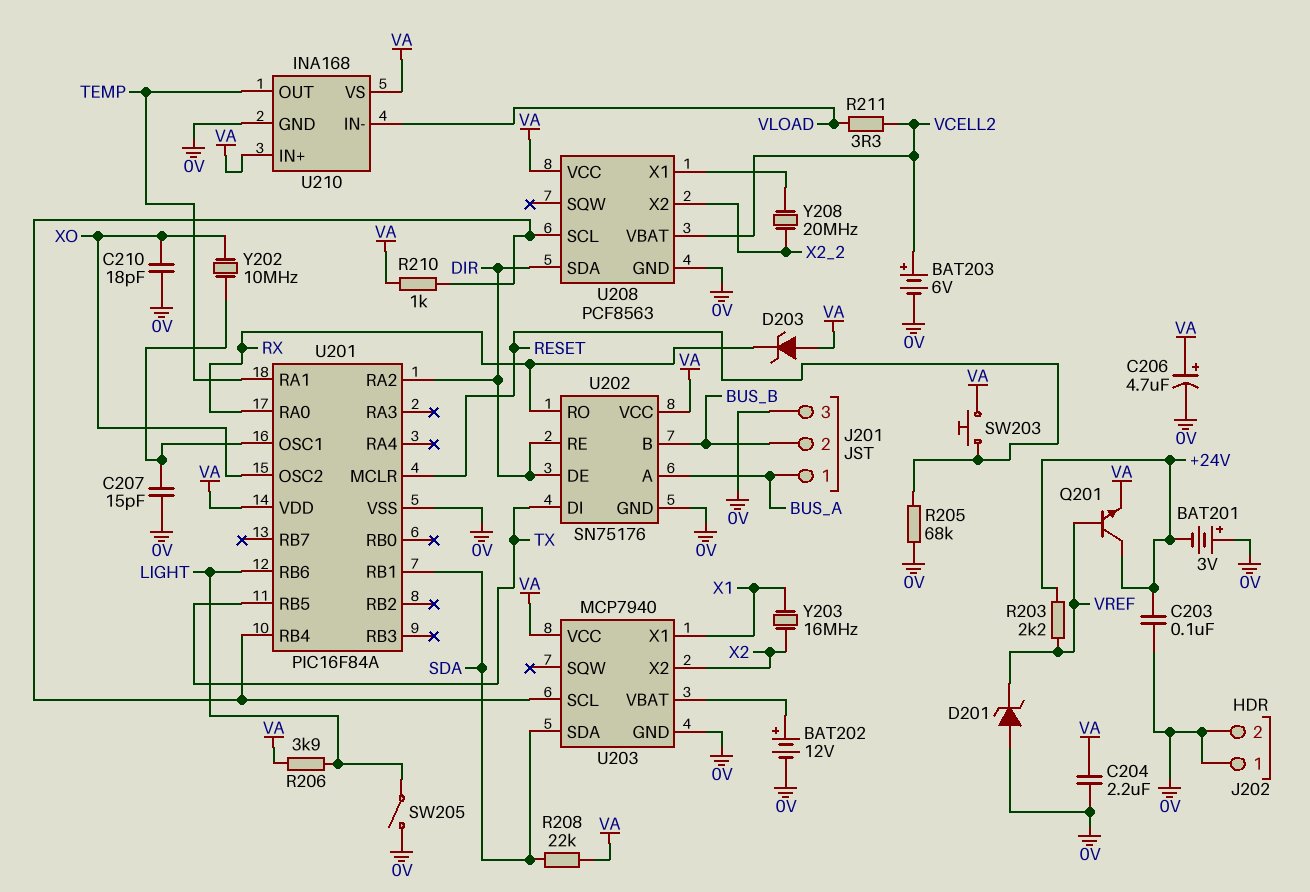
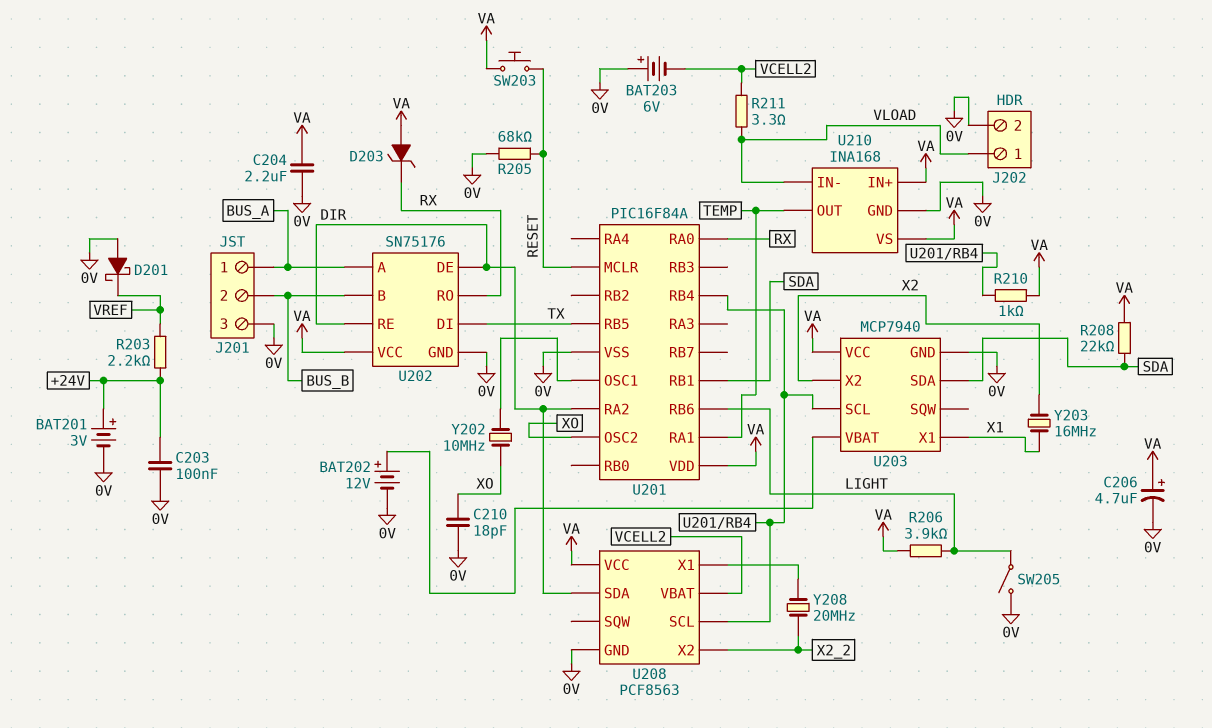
BAT201: 3V (plus 0V, minus +24V) -> 3V (plus +24V, minus 0V)
BAT203: 6V (plus VCELL2, minus 0V) -> 6V (plus 0V, minus VCELL2)
C207: 15pF (0V, U201/OSC1) -> none
D201: zener (A 0V, K VREF) -> schottky (A 0V, K VREF)
J202 pin 1: 0V -> VLOAD
Q201: NPN (B VREF, C +24V, E VA) -> none

